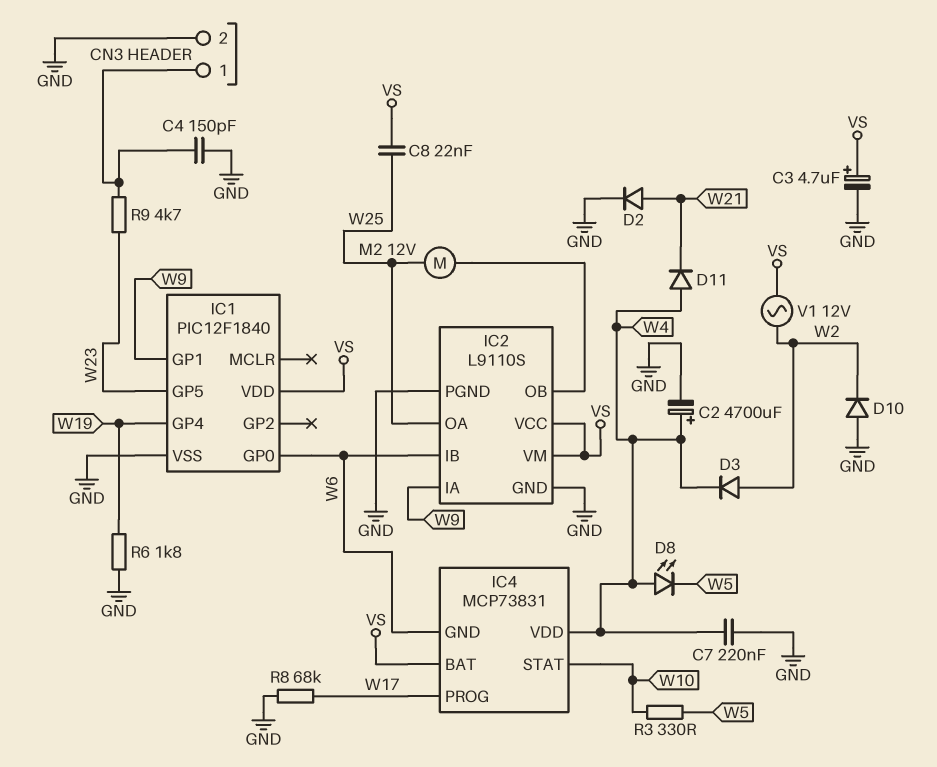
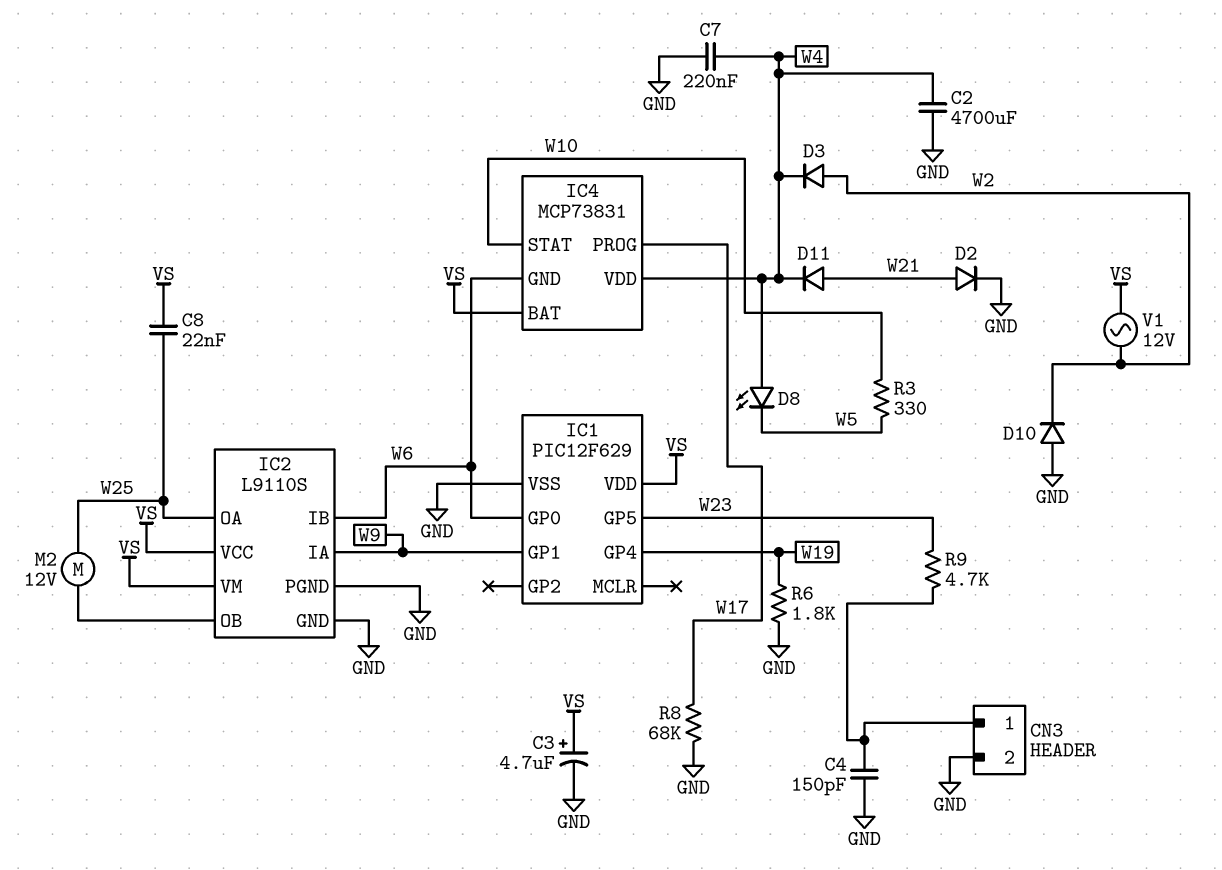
C2: 4700uF (plus W4, minus GND) -> 4700uF (GND, W4)
D11: diode (A W4, K W21) -> diode (A W21, K W4)
IC1: PIC12F1840 -> PIC12F629

